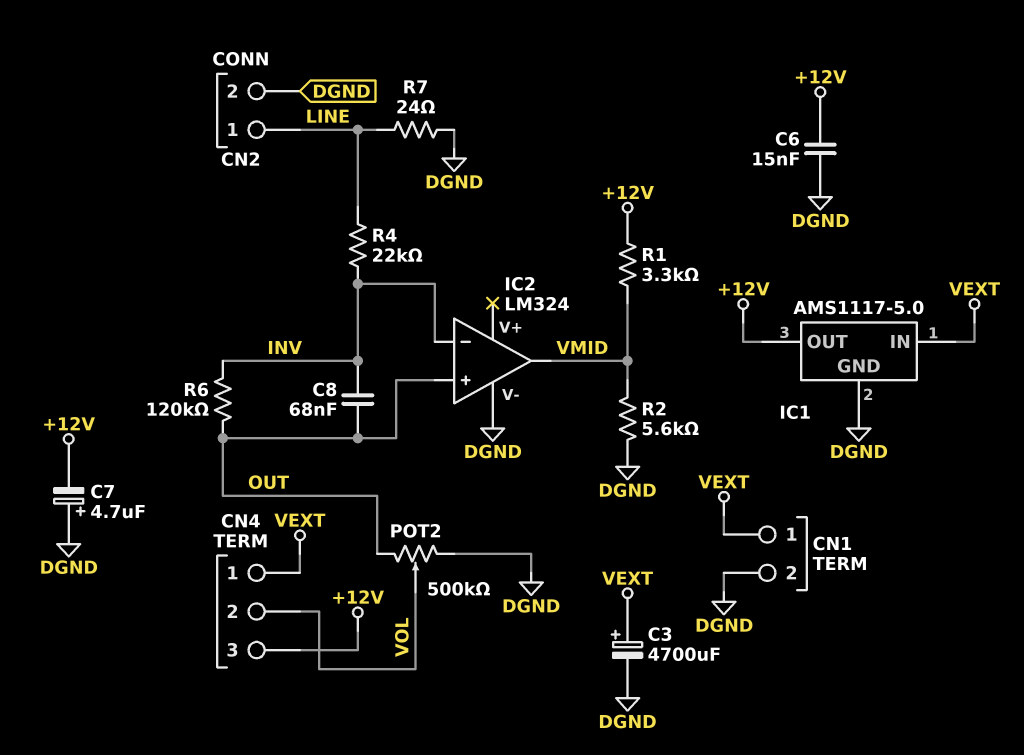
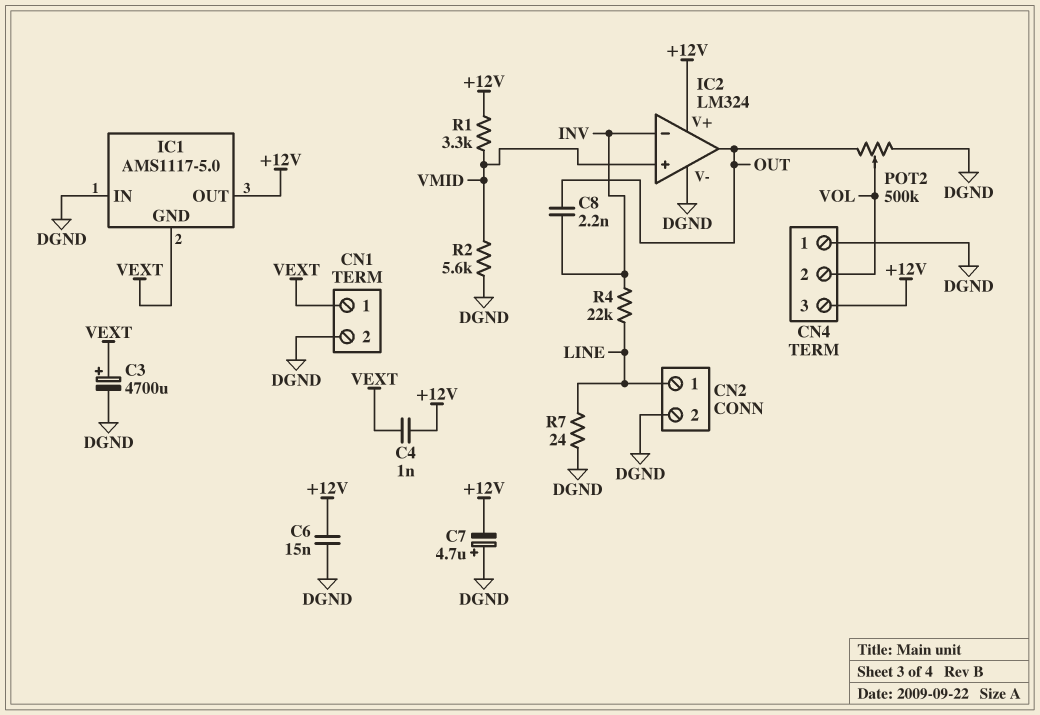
C4: none -> 1nF (+12V, VEXT)
C8: 68nF (INV, OUT) -> 2.2nF (INV, OUT)
CN4 pin 1: VEXT -> DGND
IC1 pin GND: DGND -> VEXT
IC1 pin IN: VEXT -> DGND
IC2 pin V+: none -> +12V
IC2 pin in+: OUT -> VMID
IC2 pin out: VMID -> OUT
R6: 120k (INV, OUT) -> none

